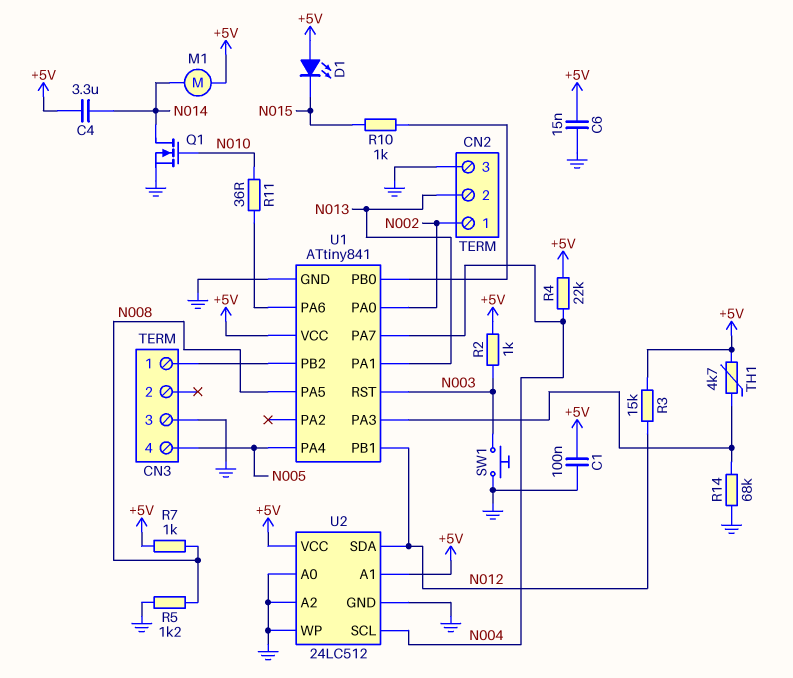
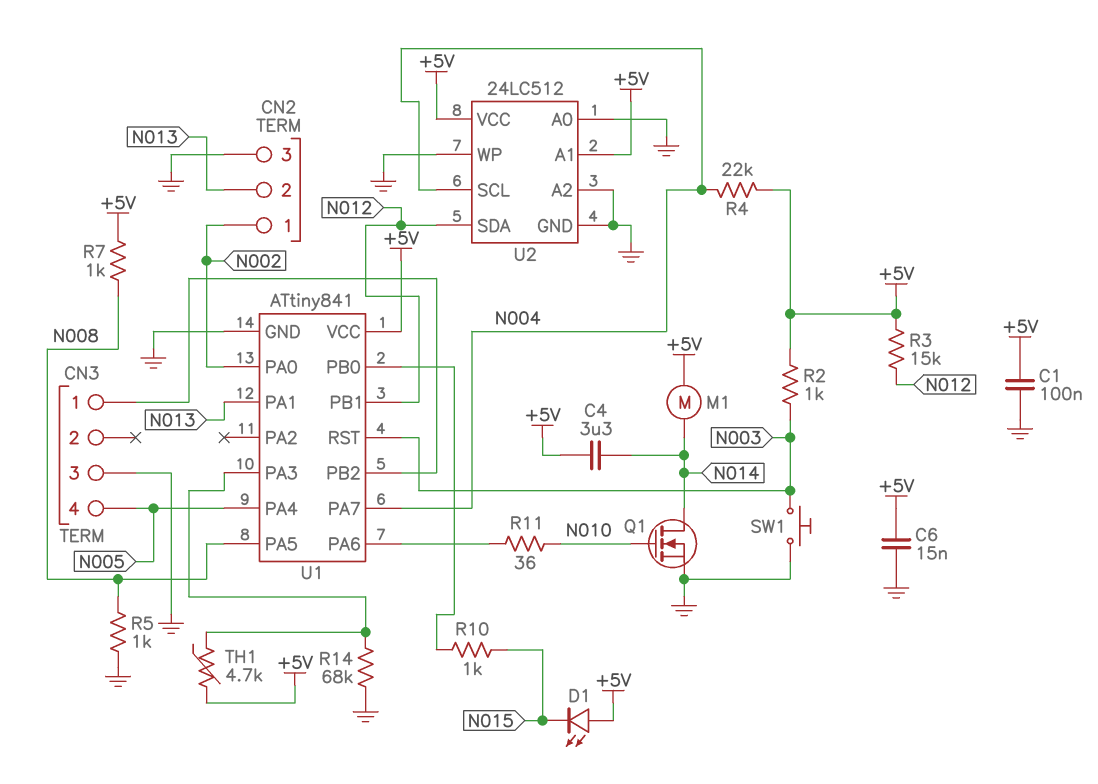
R5: 1.2k (GND, N008) -> 1k (GND, N008)

